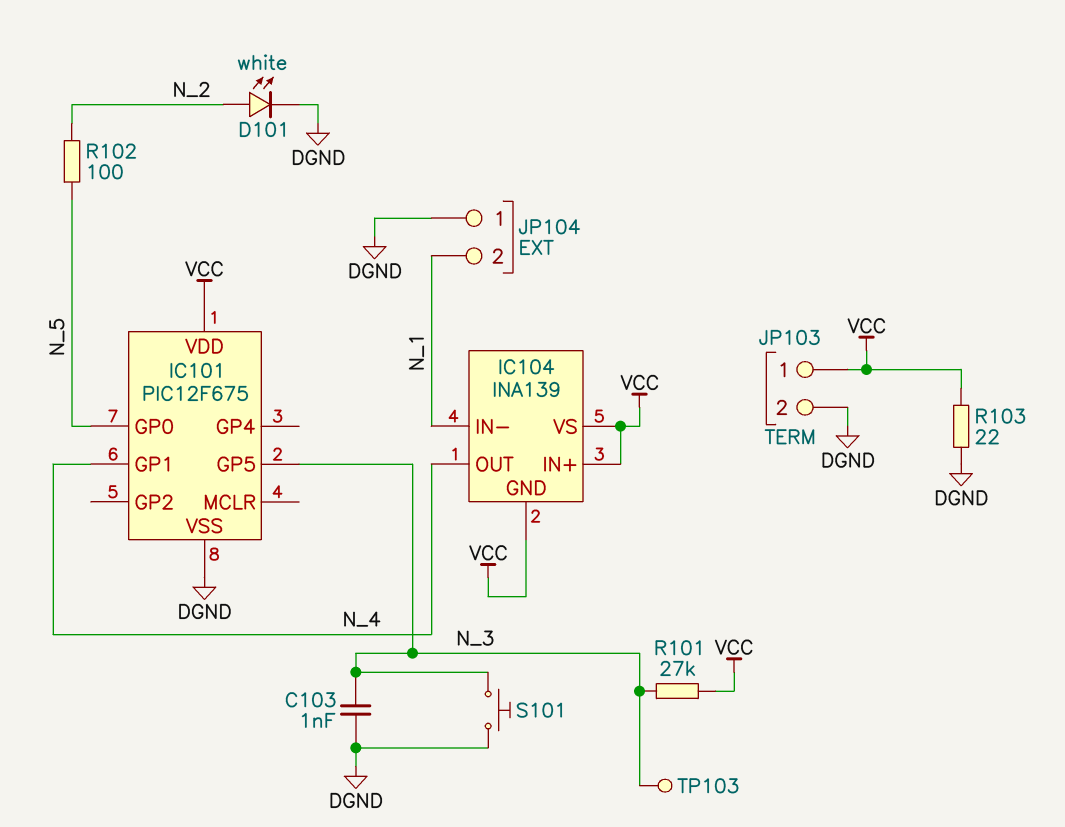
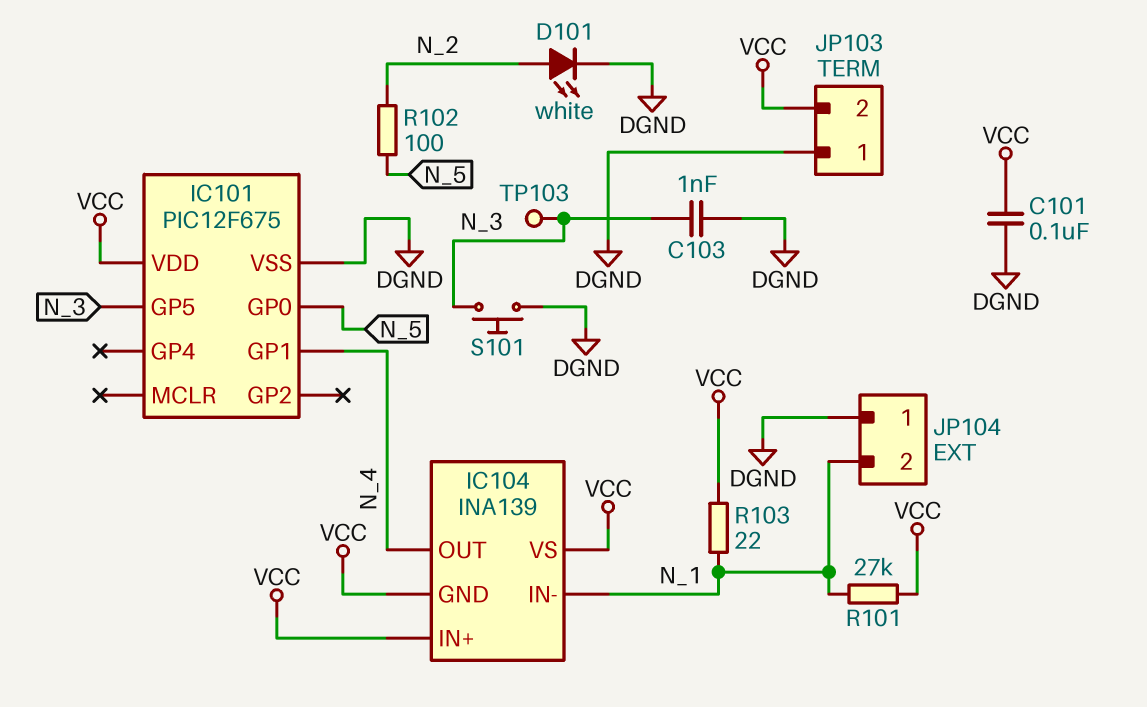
C101: none -> 100nF (DGND, VCC)
JP103 pin 1: VCC -> DGND
JP103 pin 2: DGND -> VCC
R101: 27k (N_3, VCC) -> 27k (N_1, VCC)
R103: 22 (DGND, VCC) -> 22 (N_1, VCC)

